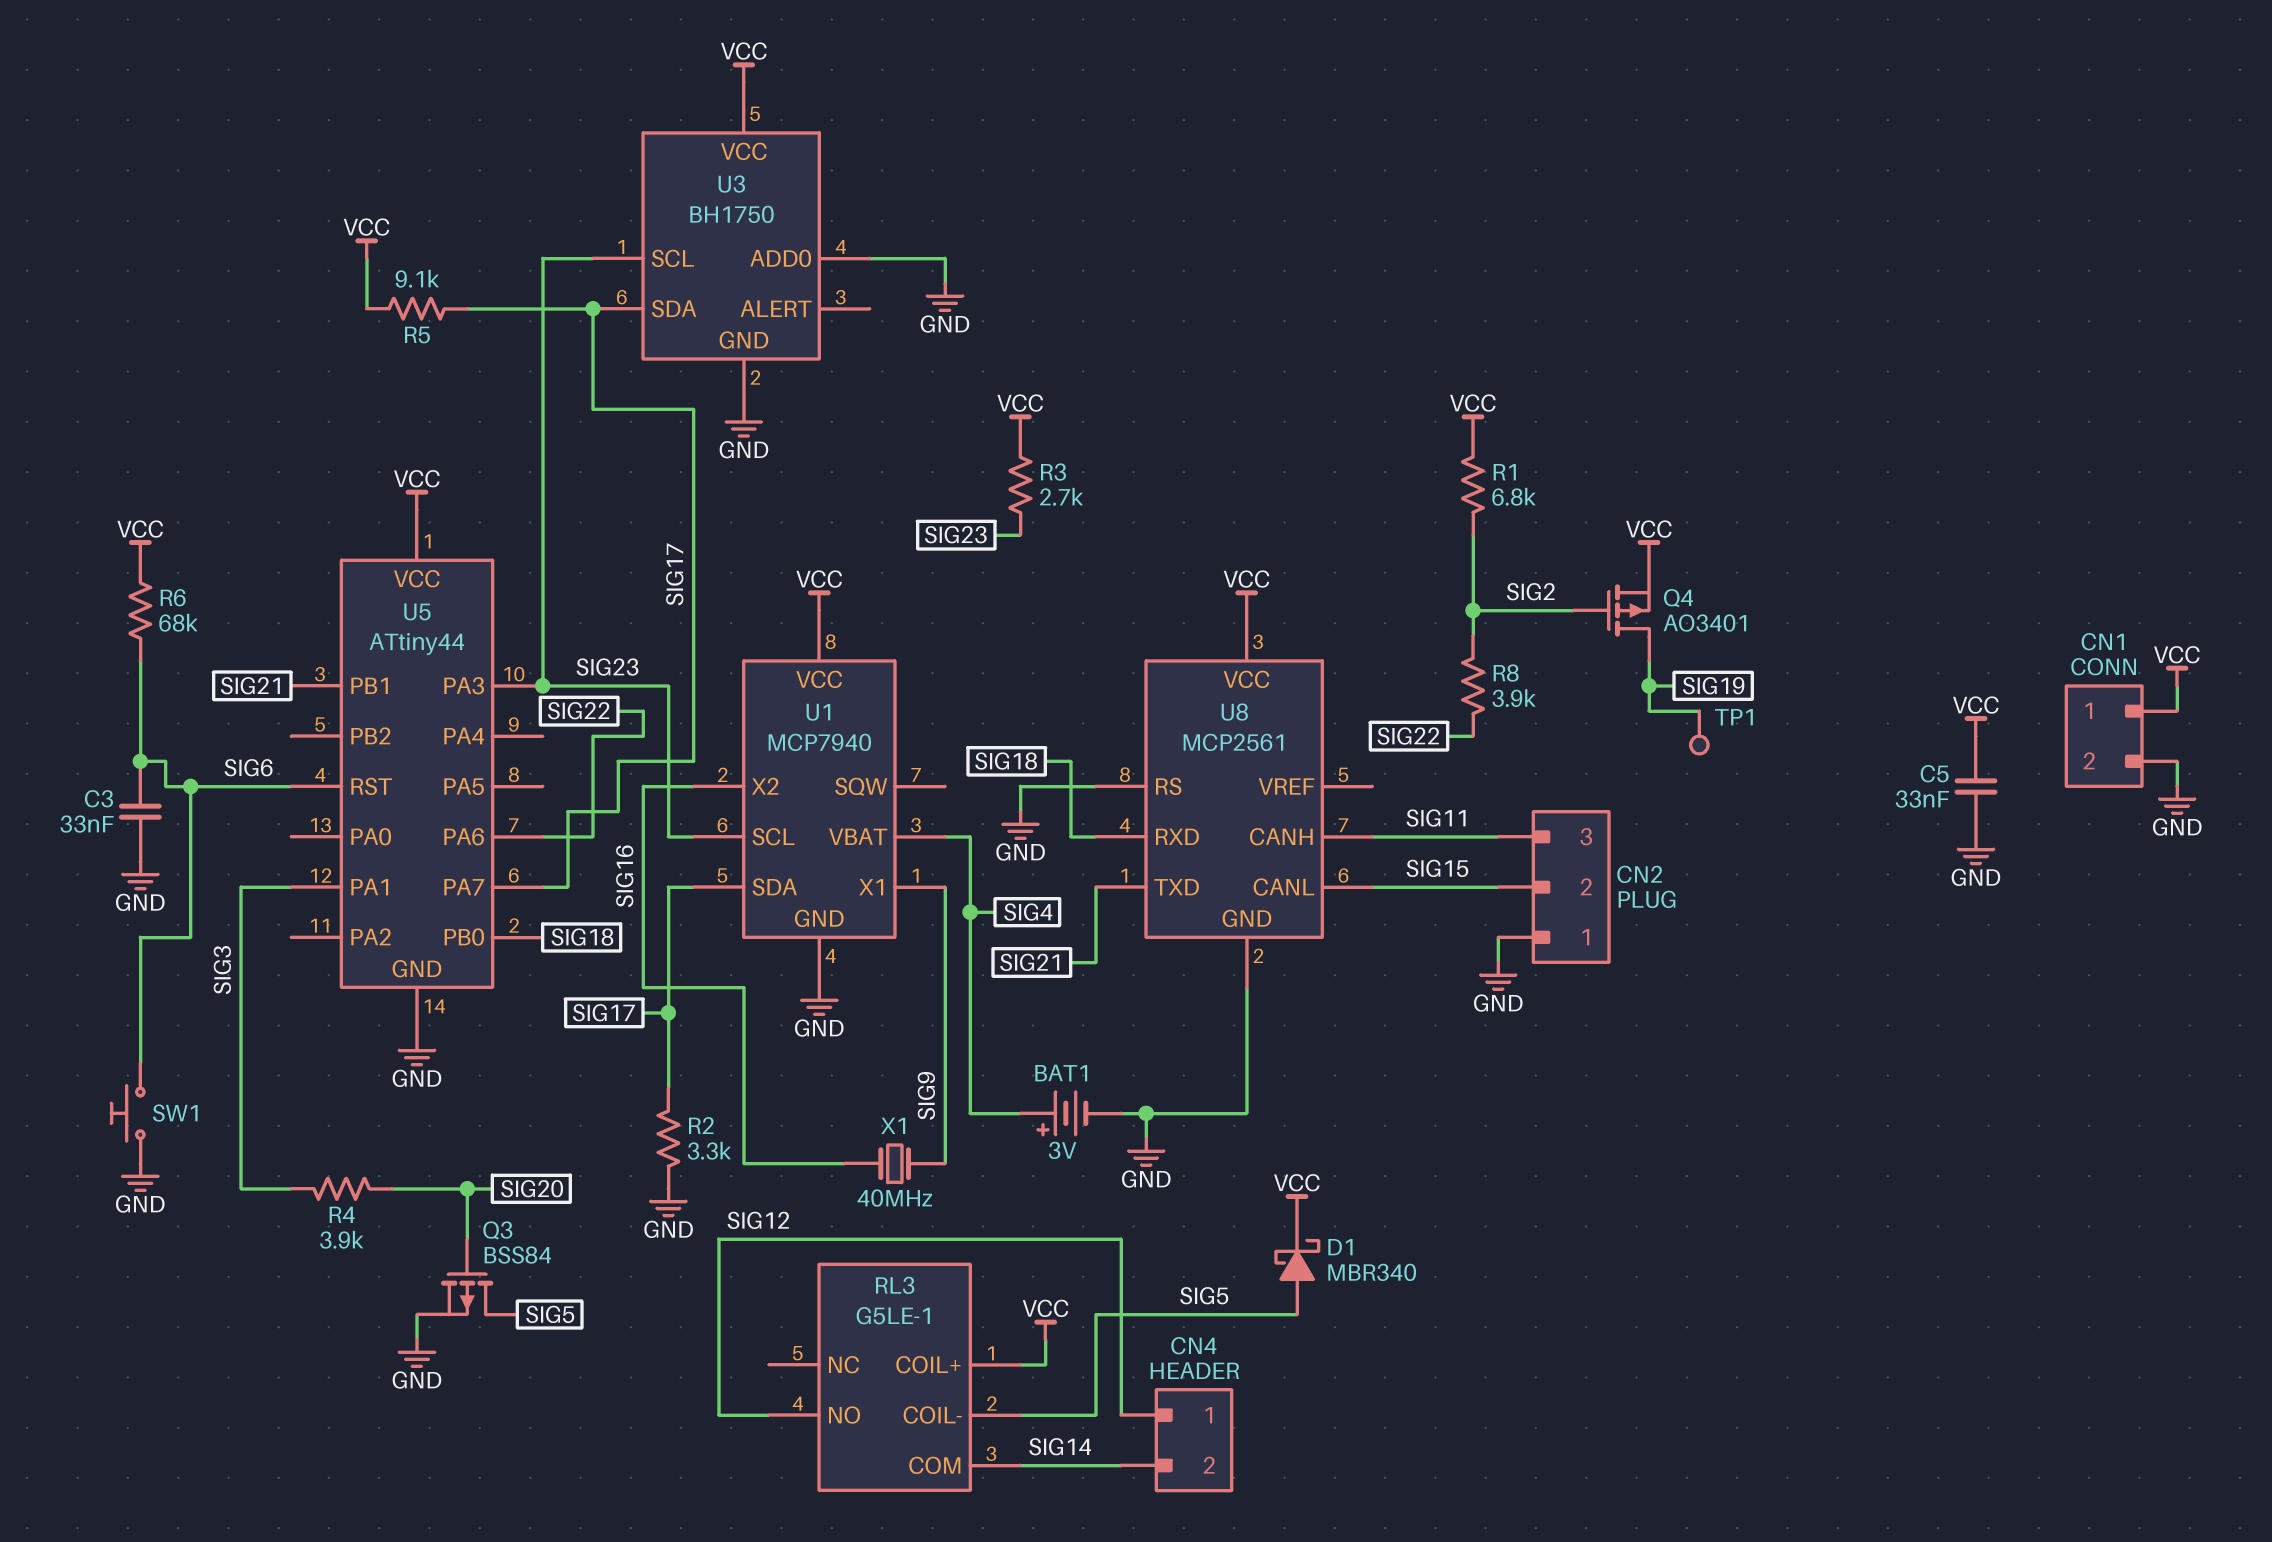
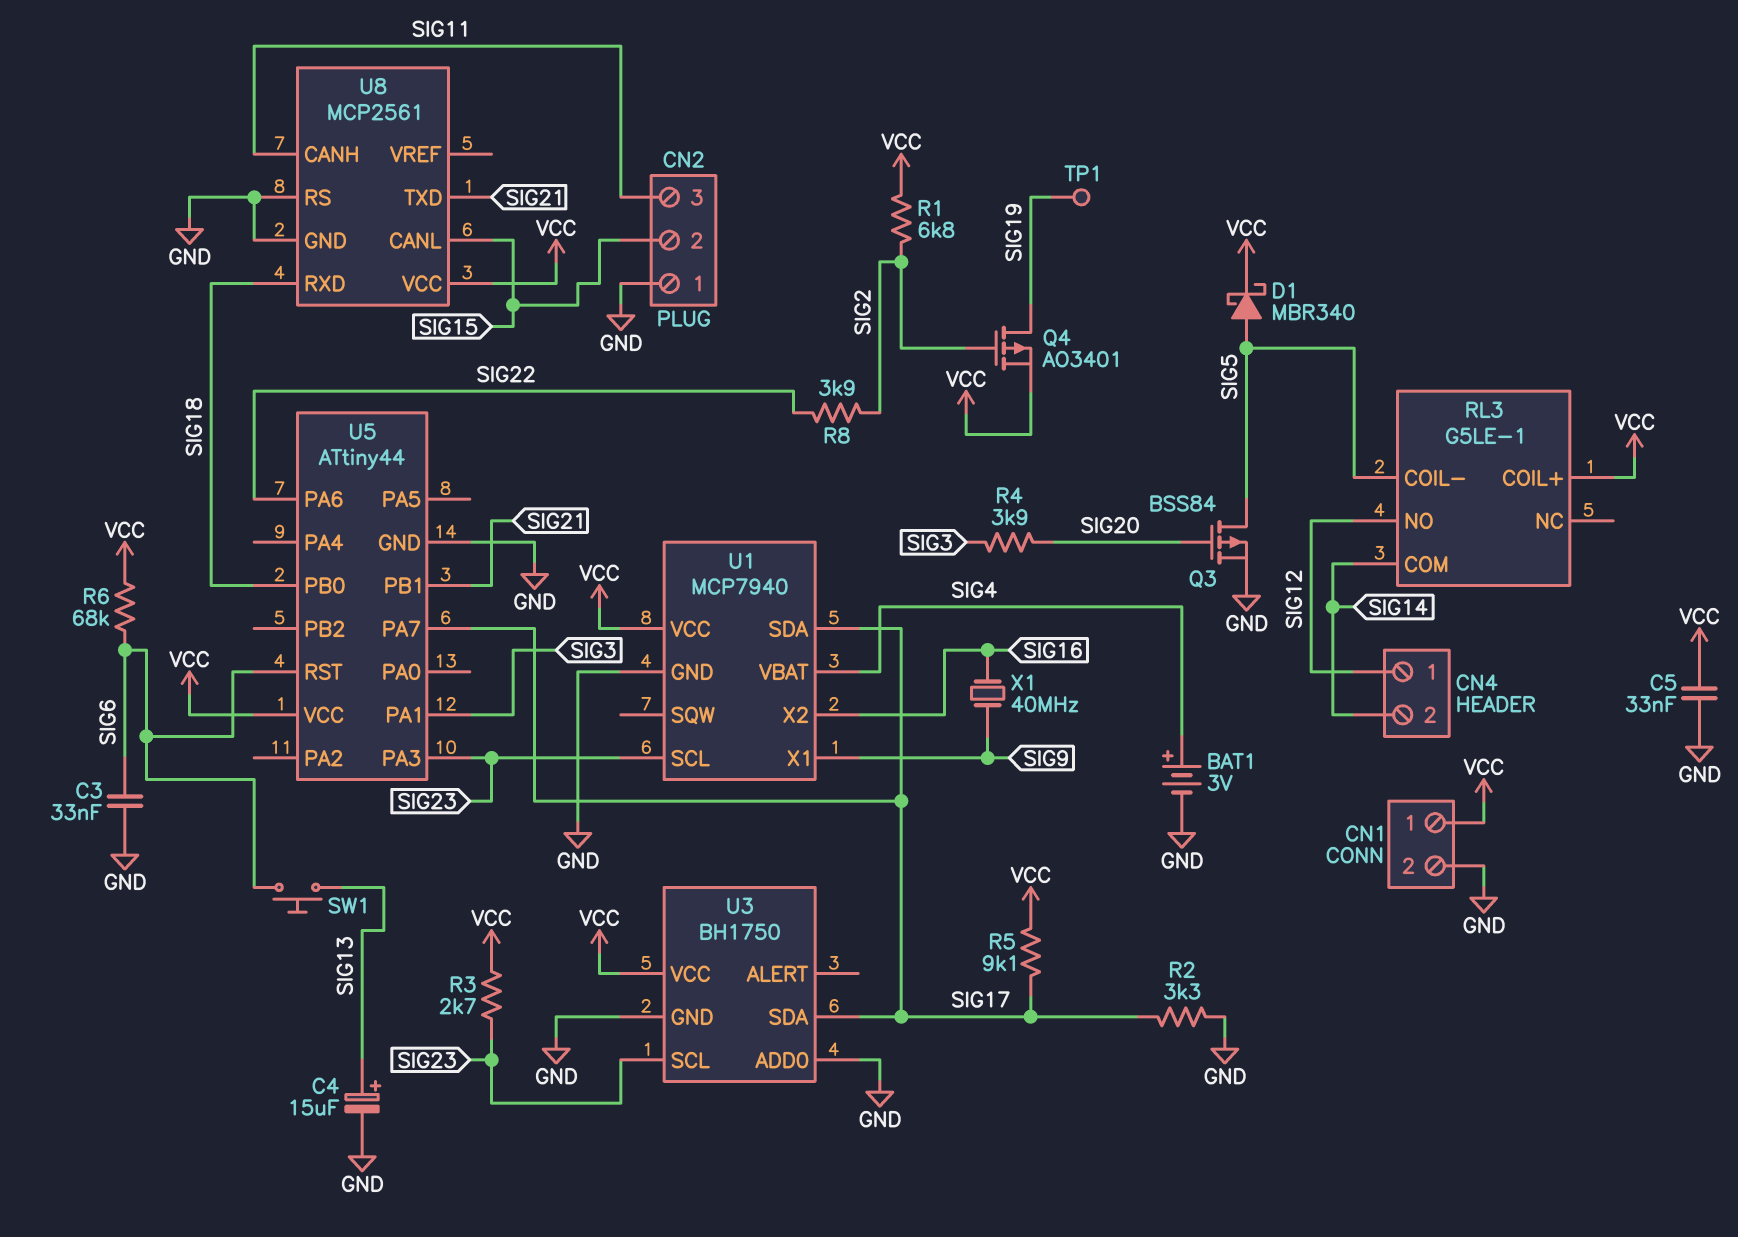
C4: none -> 15uF (plus SIG13, minus GND)
SW1: button (GND, SIG6) -> button (SIG6, SIG13)

